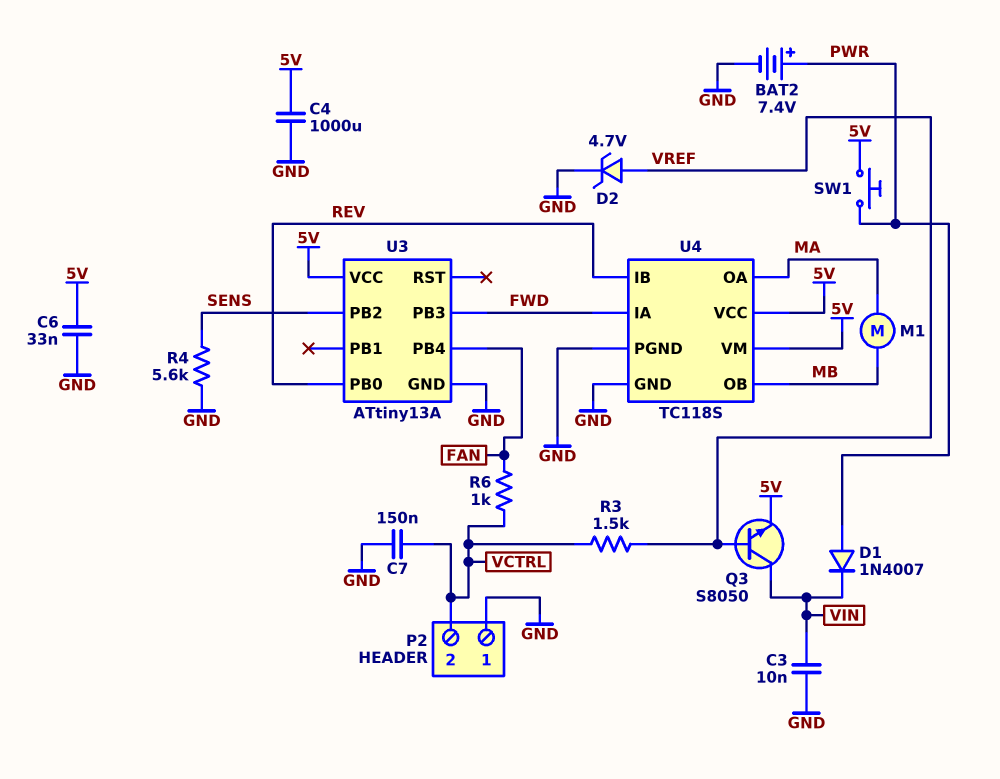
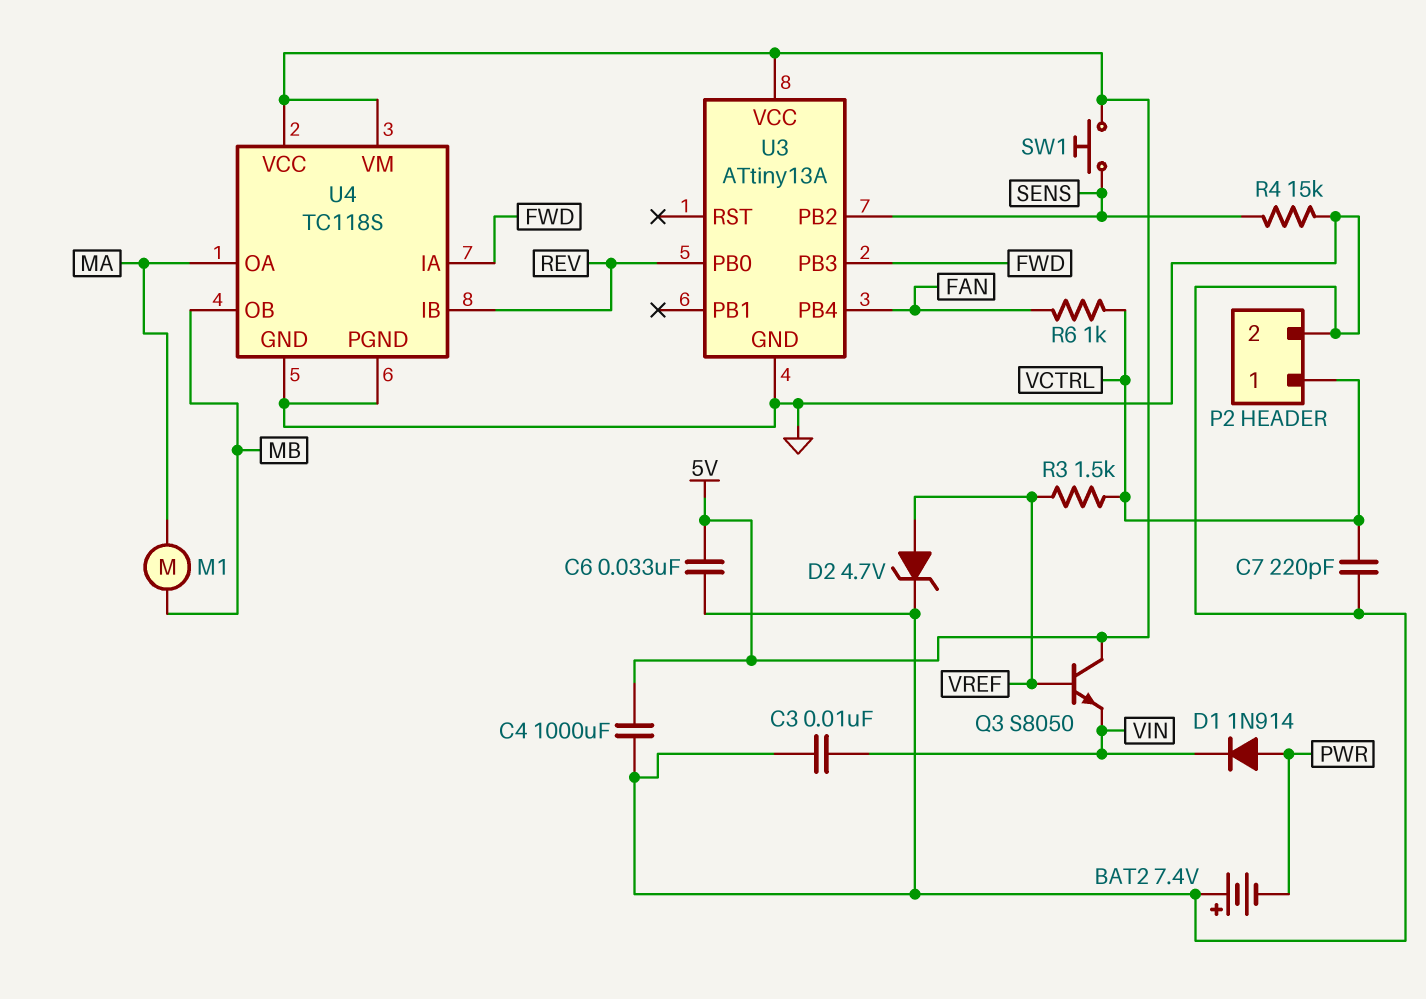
BAT2: 7.4V (plus PWR, minus GND) -> 7.4V (plus GND, minus PWR)
C7: 150nF (GND, VCTRL) -> 220pF (GND, VCTRL)
D1: diode 1N4007 (A PWR, K VIN) -> diode 1N914 (A PWR, K VIN)
P2 pin 1: GND -> VCTRL
P2 pin 2: VCTRL -> GND
Q3: NPN S8050 (B VREF, C VIN, E 5V) -> NPN S8050 (B VREF, C 5V, E VIN)
R4: 5.6k (GND, SENS) -> 15k (GND, SENS)
SW1: button (5V, PWR) -> button (5V, SENS)

